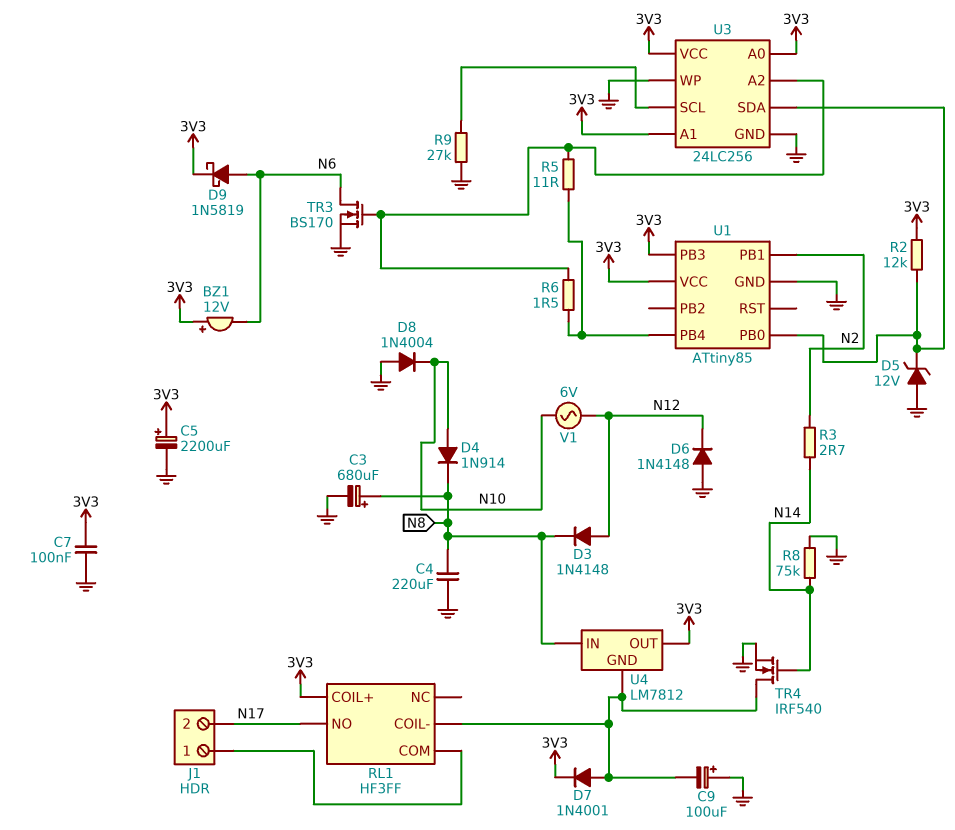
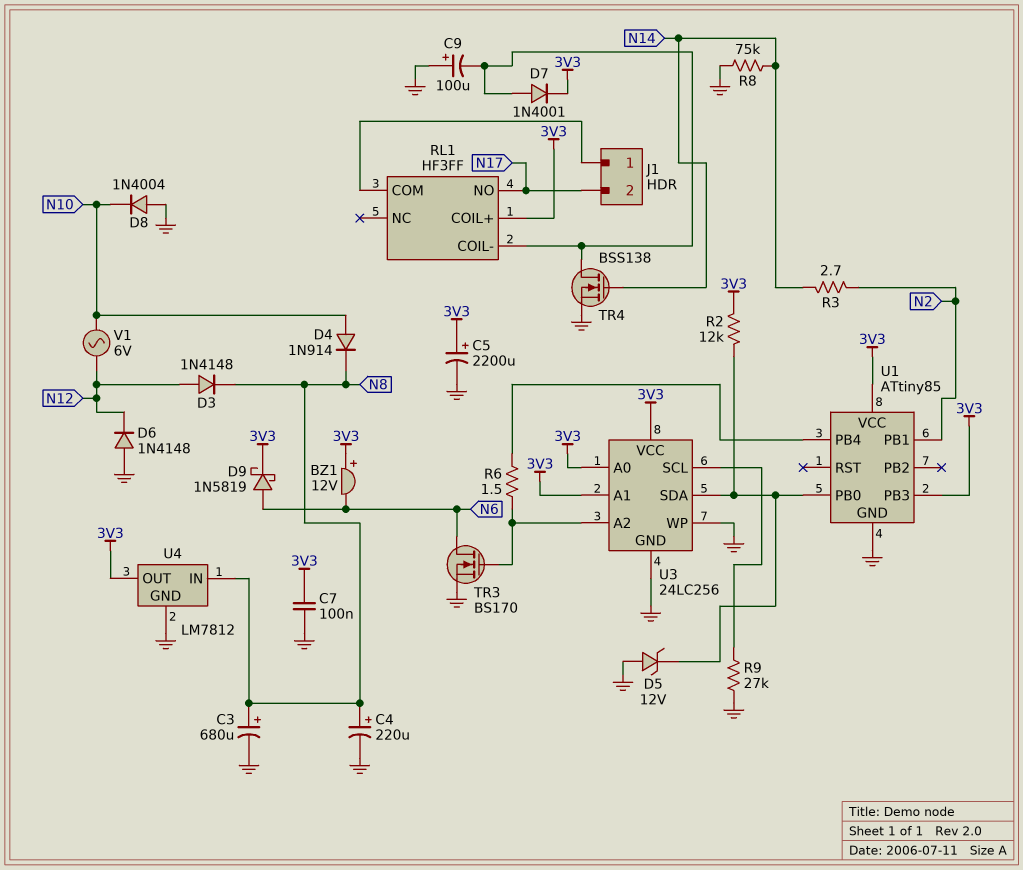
C4: 220uF (GND, N8) -> 220uF (plus N8, minus GND)
R5: 11 (U1/PB4, U3/A2) -> none
TR4: NMOS IRF540 (G N14, D RL1/COIL-, S GND) -> NMOS BSS138 (G N14, D RL1/COIL-, S GND)
U4 pin GND: RL1/COIL- -> GND

